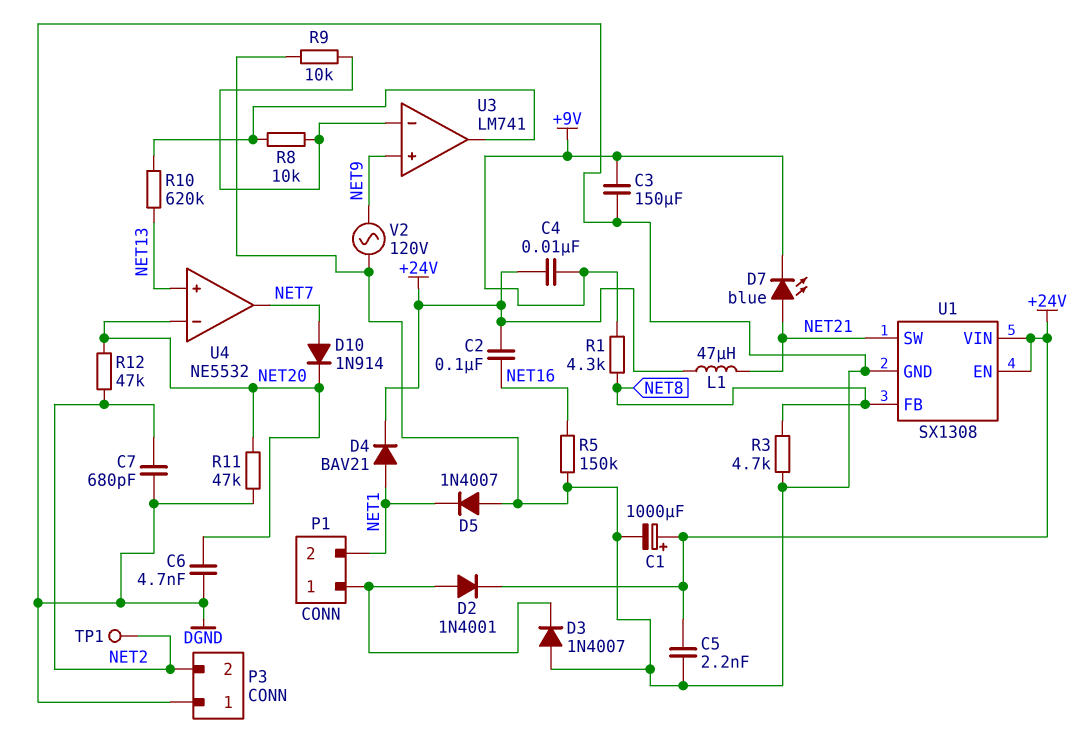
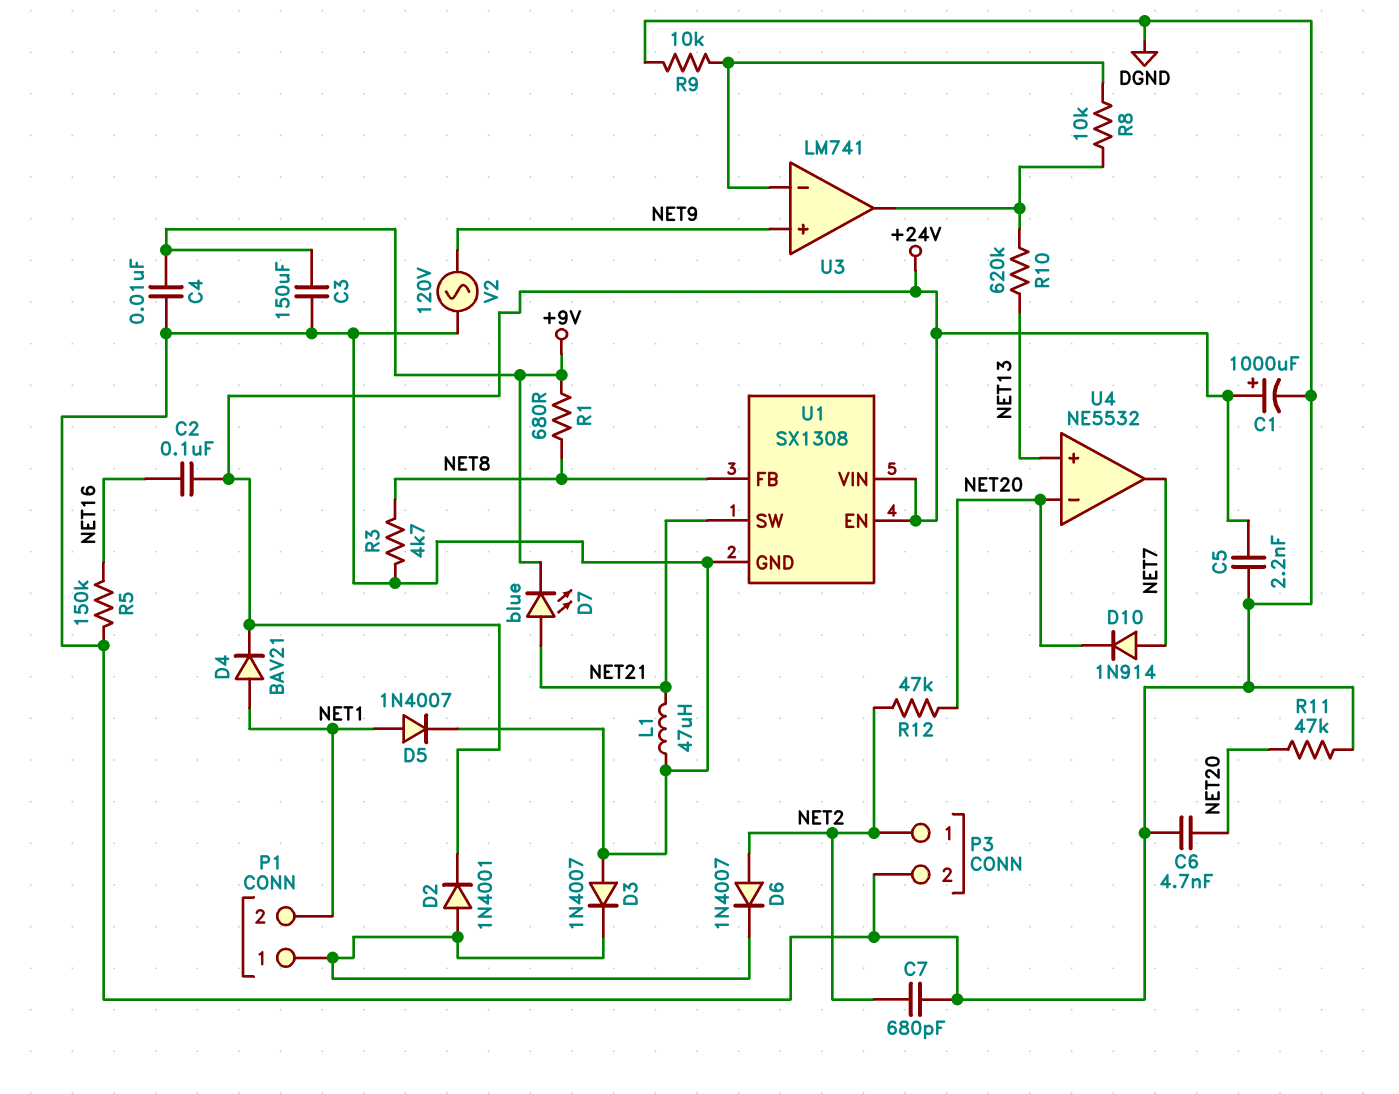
C4: 10nF (+9V, +24V) -> 10nF (+9V, DGND)
D5: diode 1N4007 (A DGND, K NET1) -> diode 1N4007 (A NET1, K DGND)
D6: none -> diode 1N4007 (A NET2, K P1/1)
L1: 47uH (+24V, NET21) -> 47uH (DGND, NET21)
P3 pin 1: DGND -> NET2
P3 pin 2: NET2 -> DGND
R1: 4.3k (+9V, NET8) -> 680 (+9V, NET8)
TP1: test point (NET2) -> none

